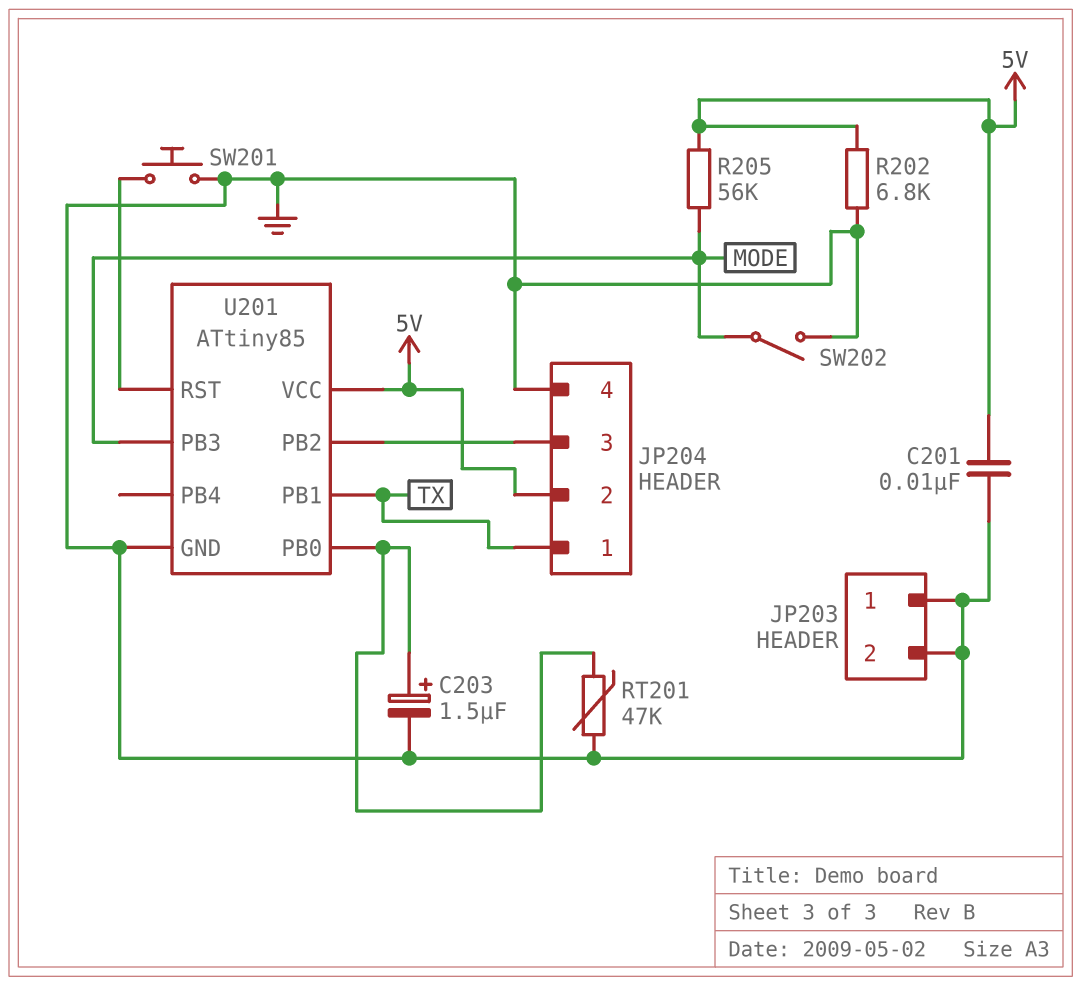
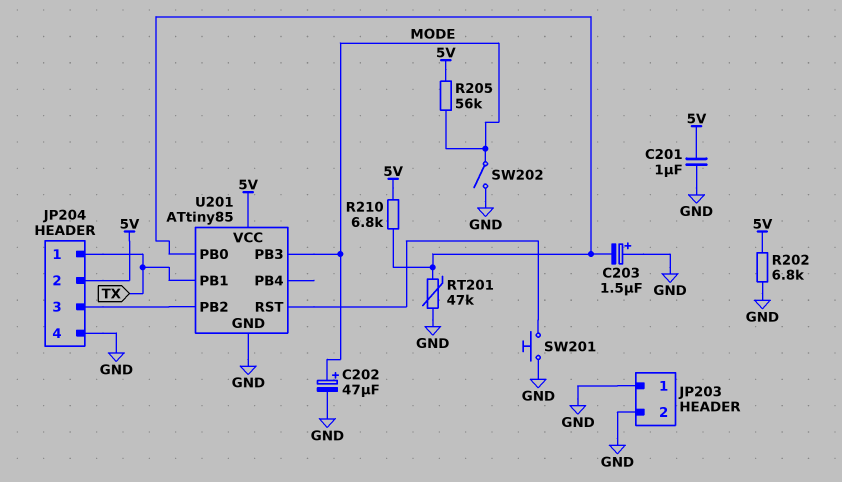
C201: 10nF (5V, GND) -> 1uF (5V, GND)
C202: none -> 47uF (plus MODE, minus GND)
C203: 1.5uF (plus U201/PB0, minus GND) -> 1.5uF (plus GND, minus U201/PB0)
R210: none -> 6.8k (5V, U201/PB0)

